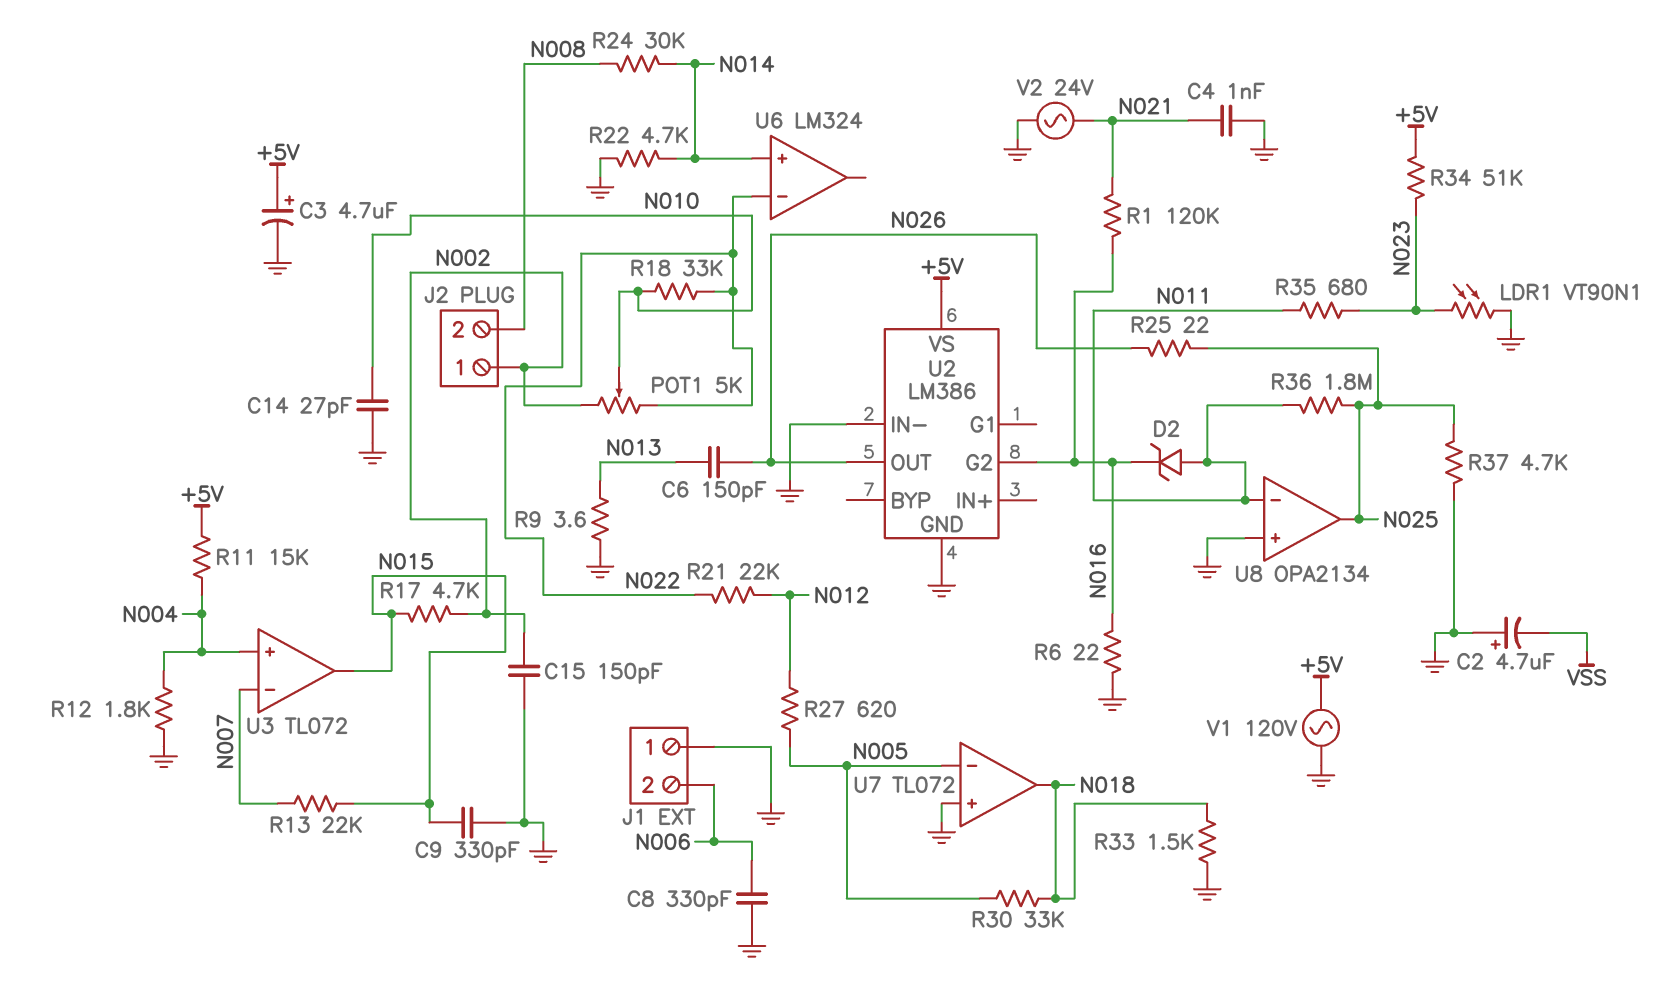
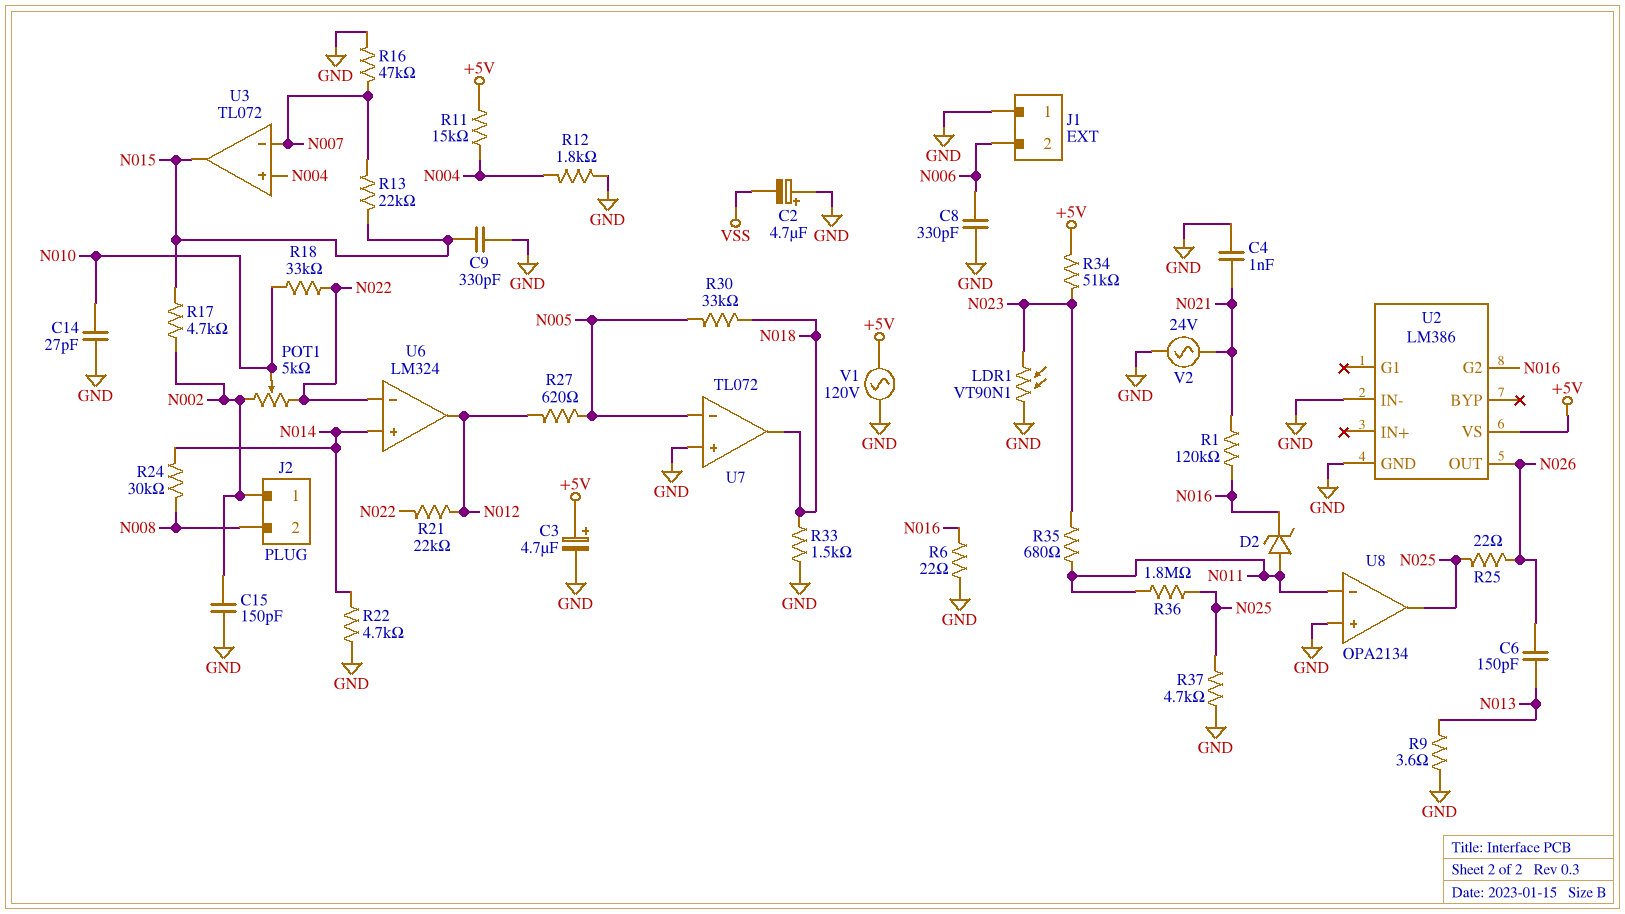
R16: none -> 47k (GND, N007)
U6 pin out: none -> N012

